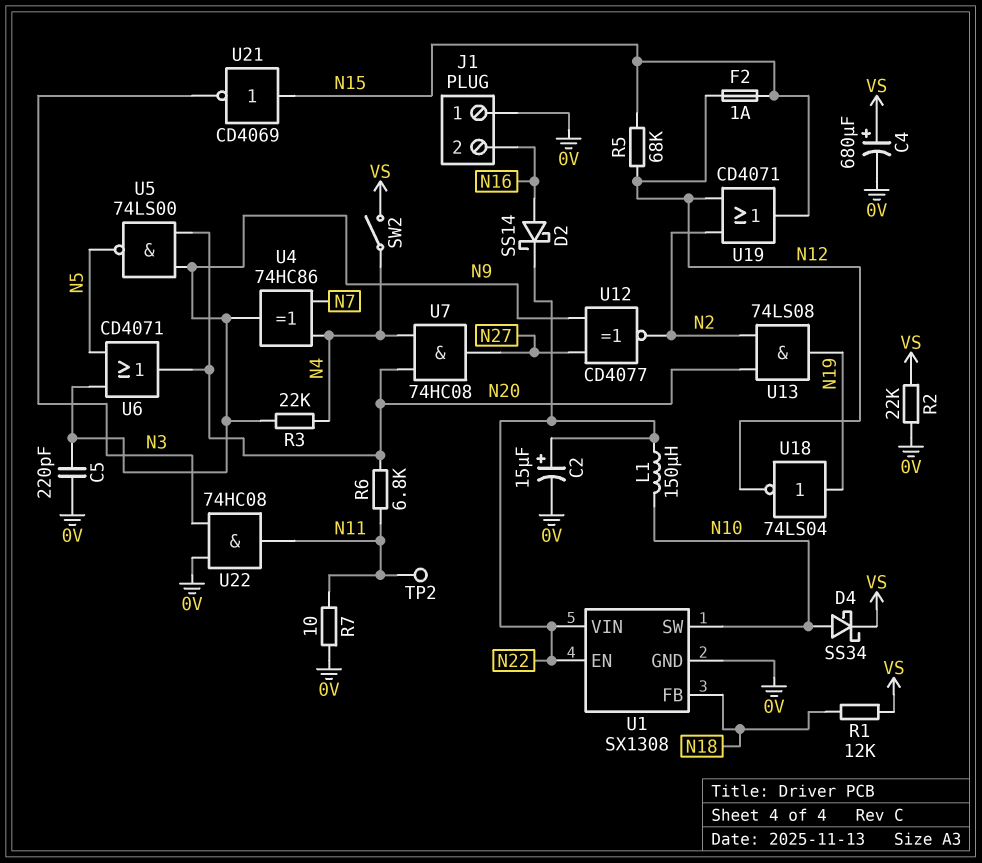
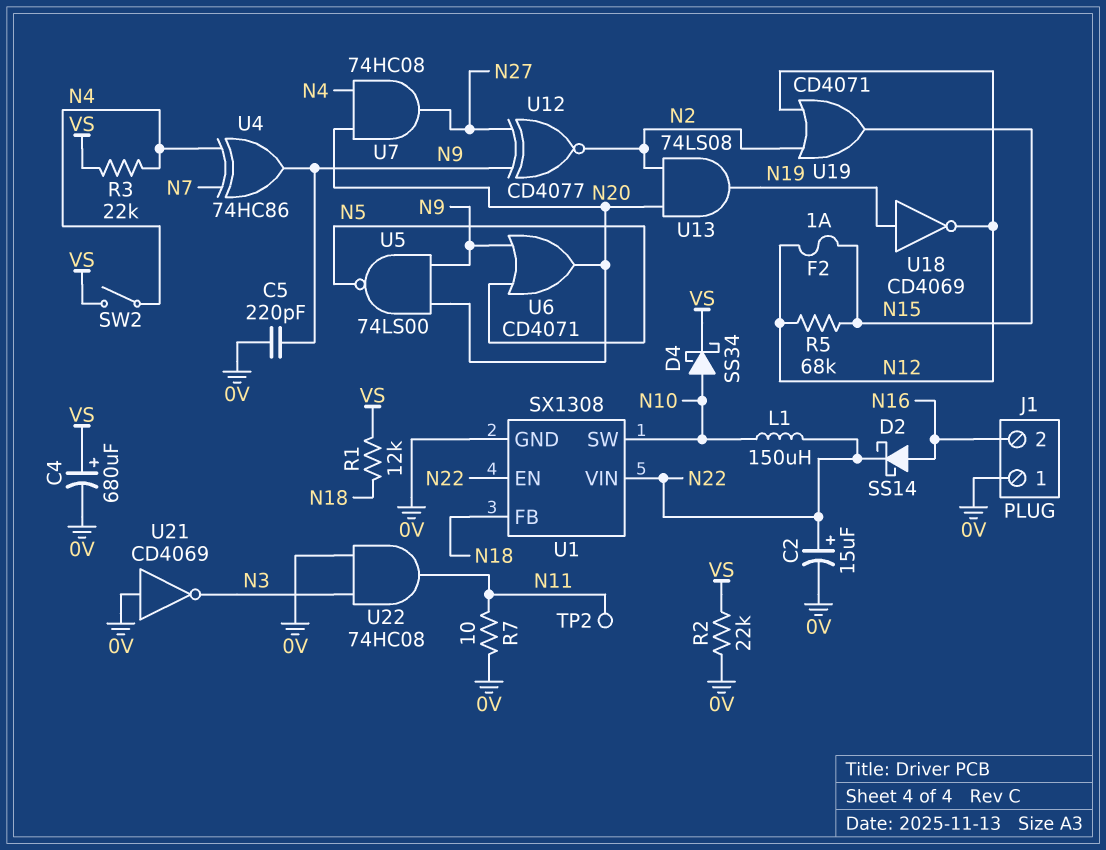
R3: 22k (N4, N9) -> 22k (N4, VS)
R6: 6.8k (N11, N20) -> none
U18: NOT 74LS04 (in N19, out N12) -> NOT CD4069 (in N19, out N12)
U21: NOT CD4069 (in N15, out N3) -> NOT CD4069 (in 0V, out N3)

